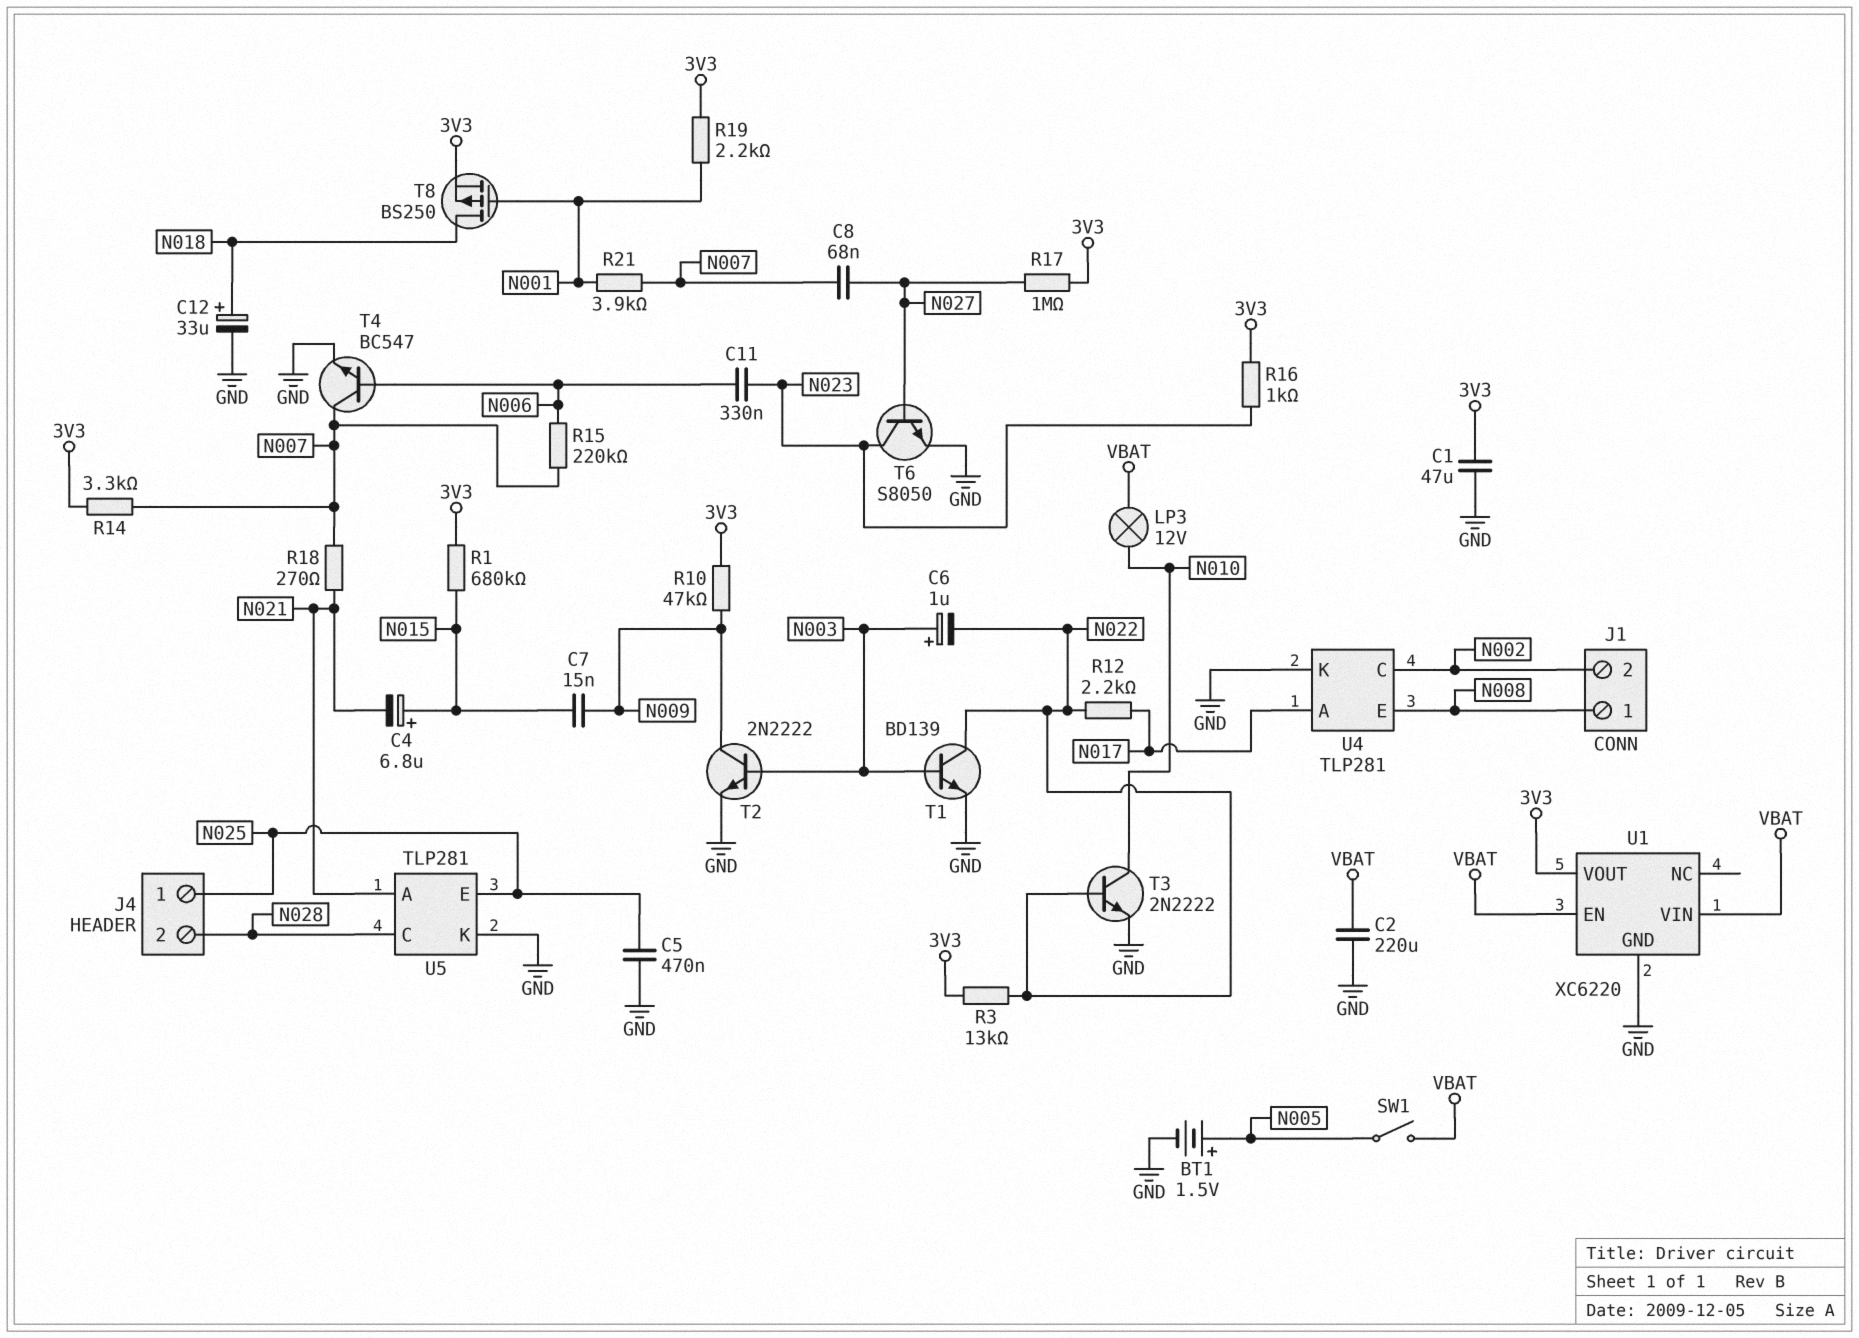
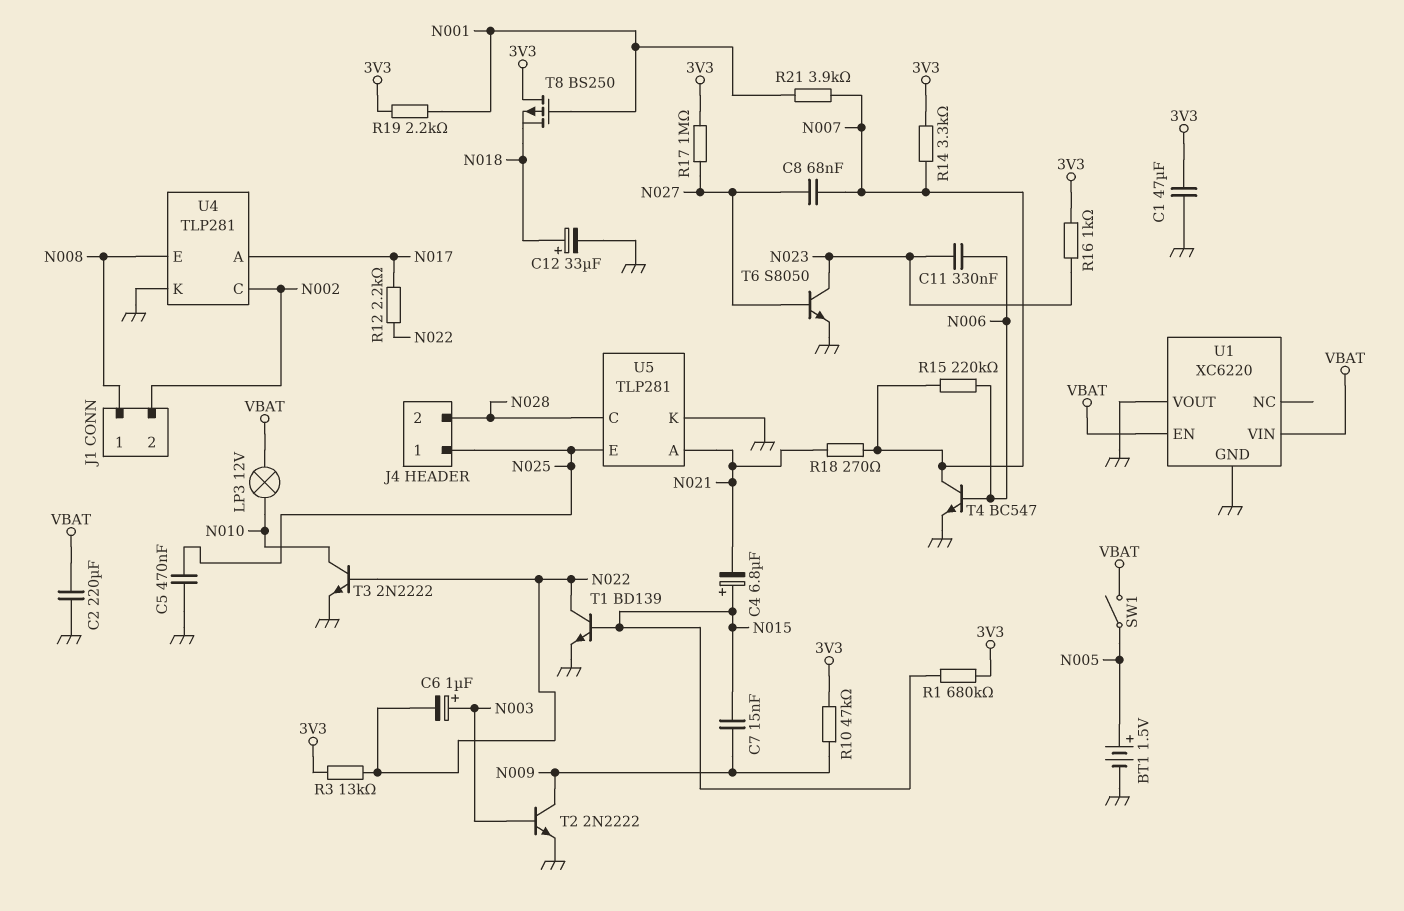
T1: NPN BD139 (B N003, C N022, E GND) -> NPN BD139 (B N015, C N022, E GND)
T8: PMOS BS250 (G N001, D N018, S 3V3) -> PMOS BS250 (G N001, D 3V3, S N018)
U1 pin VOUT: 3V3 -> GND

